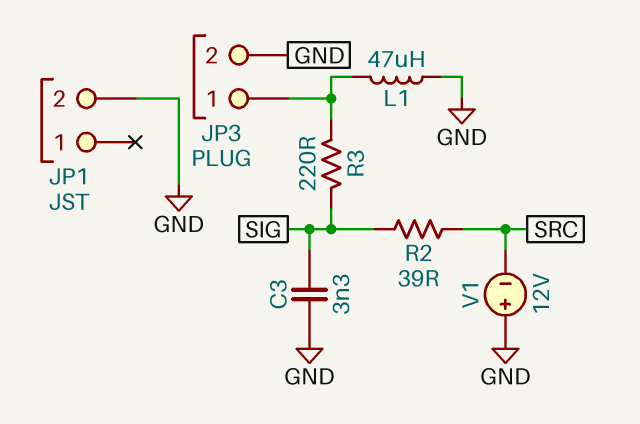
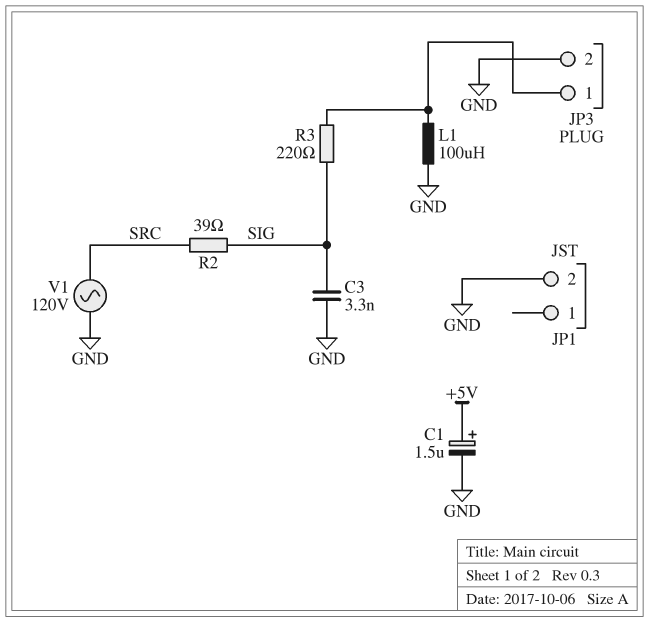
C1: none -> 1.5uF (plus +5V, minus GND)
L1: 47uH (GND, JP3/1) -> 100uH (GND, JP3/1)
V1: 12V (plus GND, minus SRC) -> AC 120V (GND, SRC)

